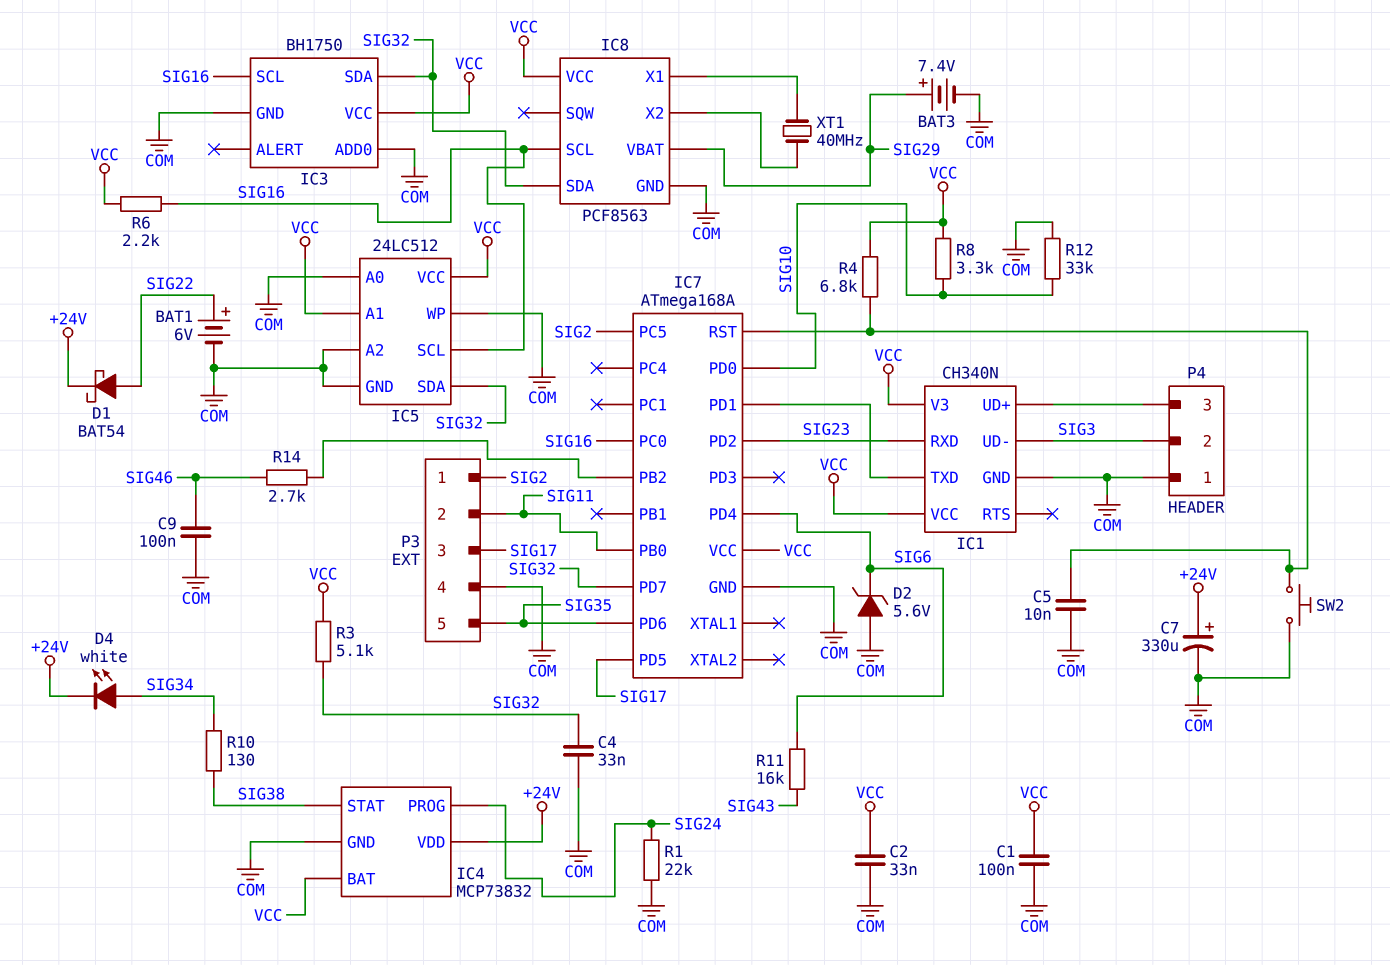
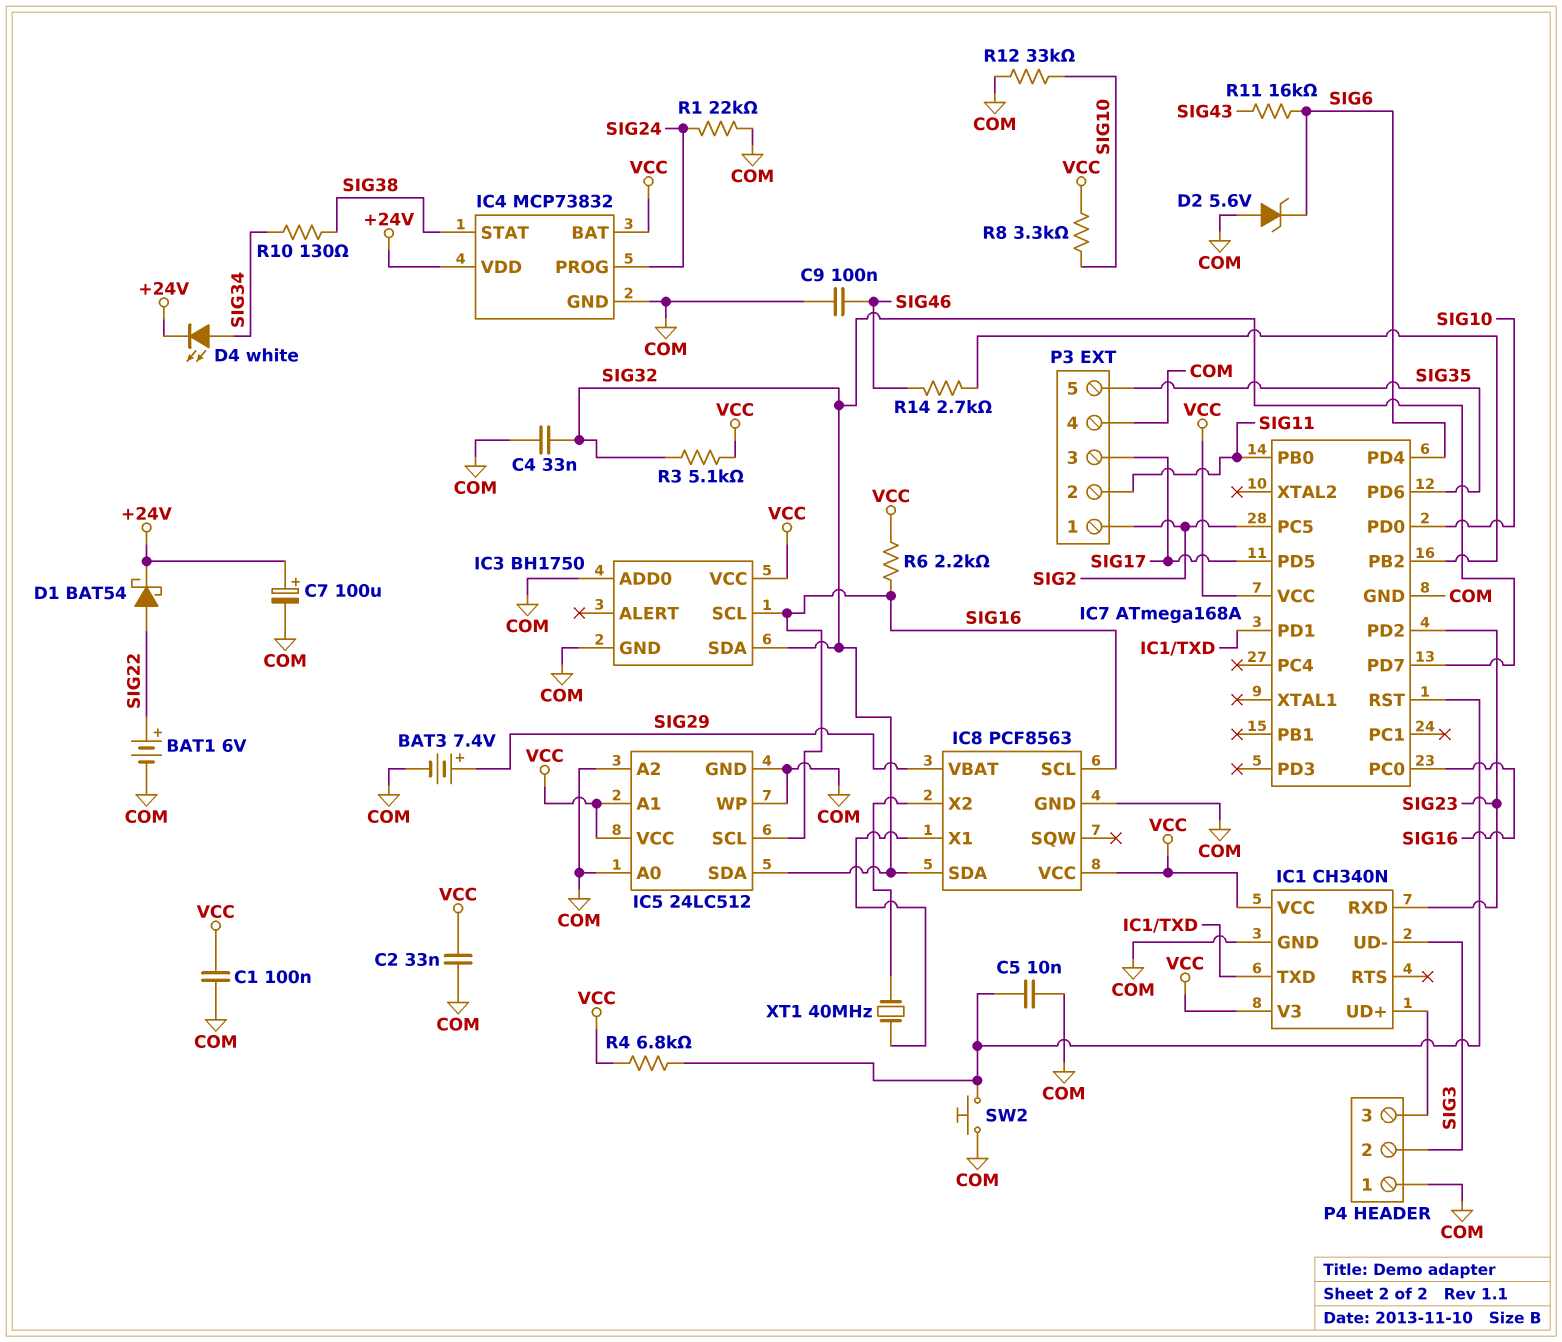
C7: 330uF (plus +24V, minus COM) -> 100uF (plus +24V, minus COM)

